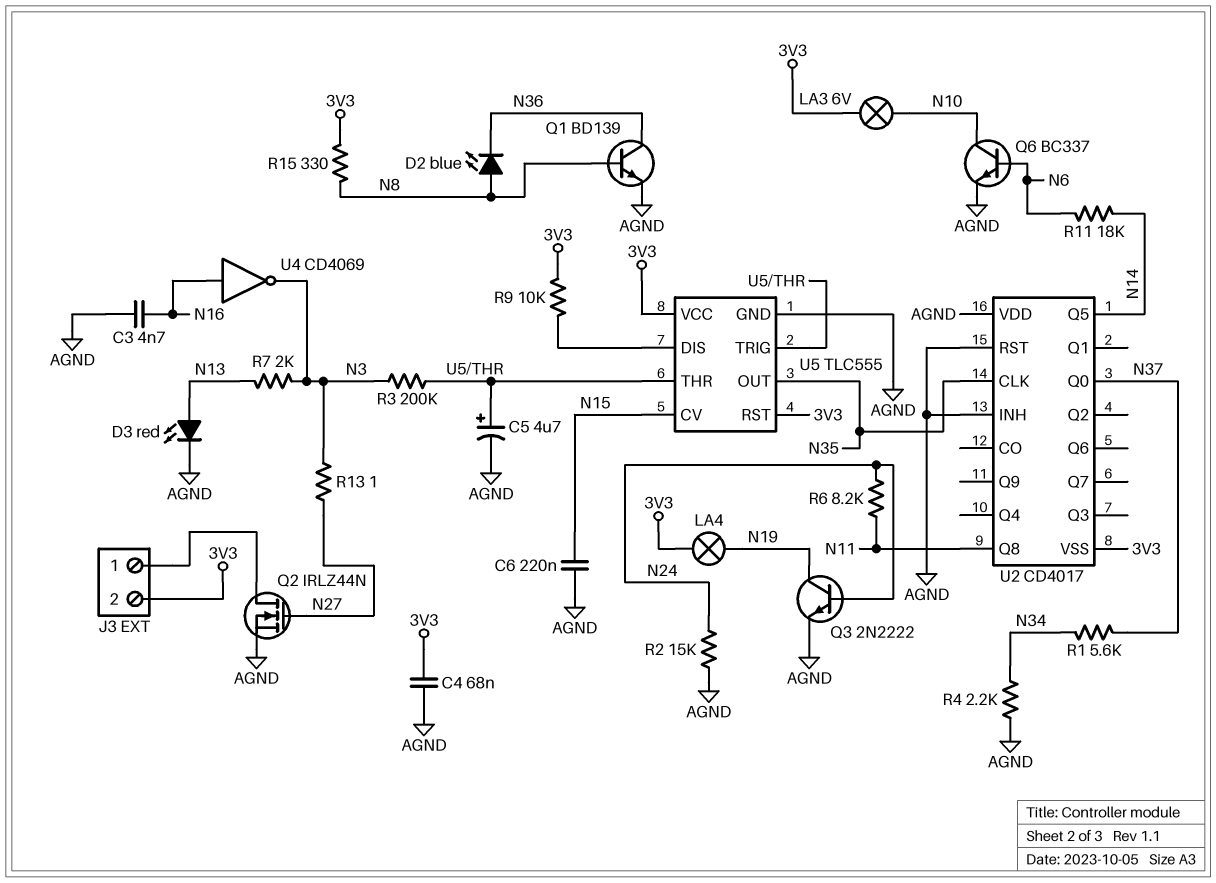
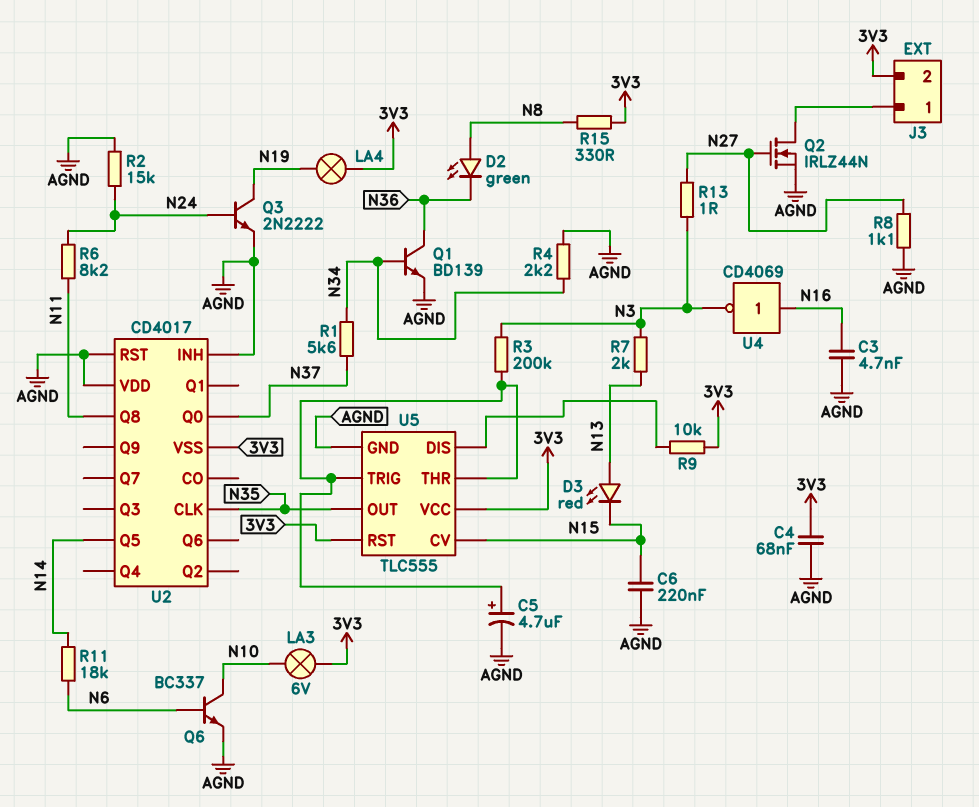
D2: LED blue (A N8, K N36) -> LED green (A N8, K N36)
D3: LED red (A N13, K AGND) -> LED red (A N13, K N15)
Q1: NPN BD139 (B N8, C N36, E AGND) -> NPN BD139 (B N34, C N36, E AGND)
R8: none -> 1.1k (AGND, N27)

